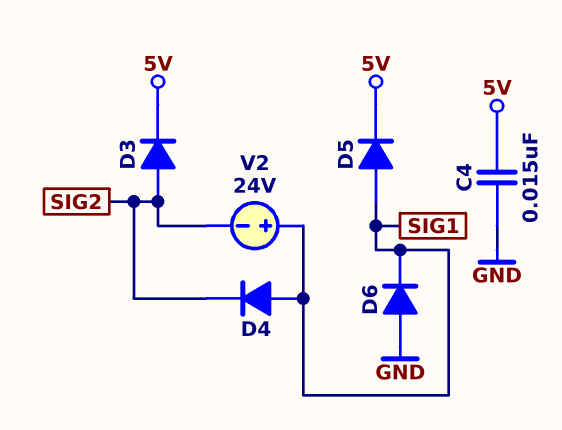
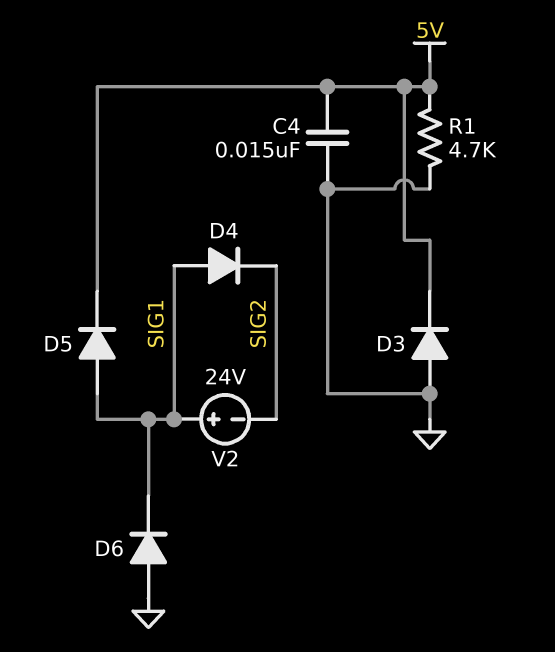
D3: diode (A SIG2, K 5V) -> diode (A GND, K 5V)
R1: none -> 4.7k (5V, GND)

